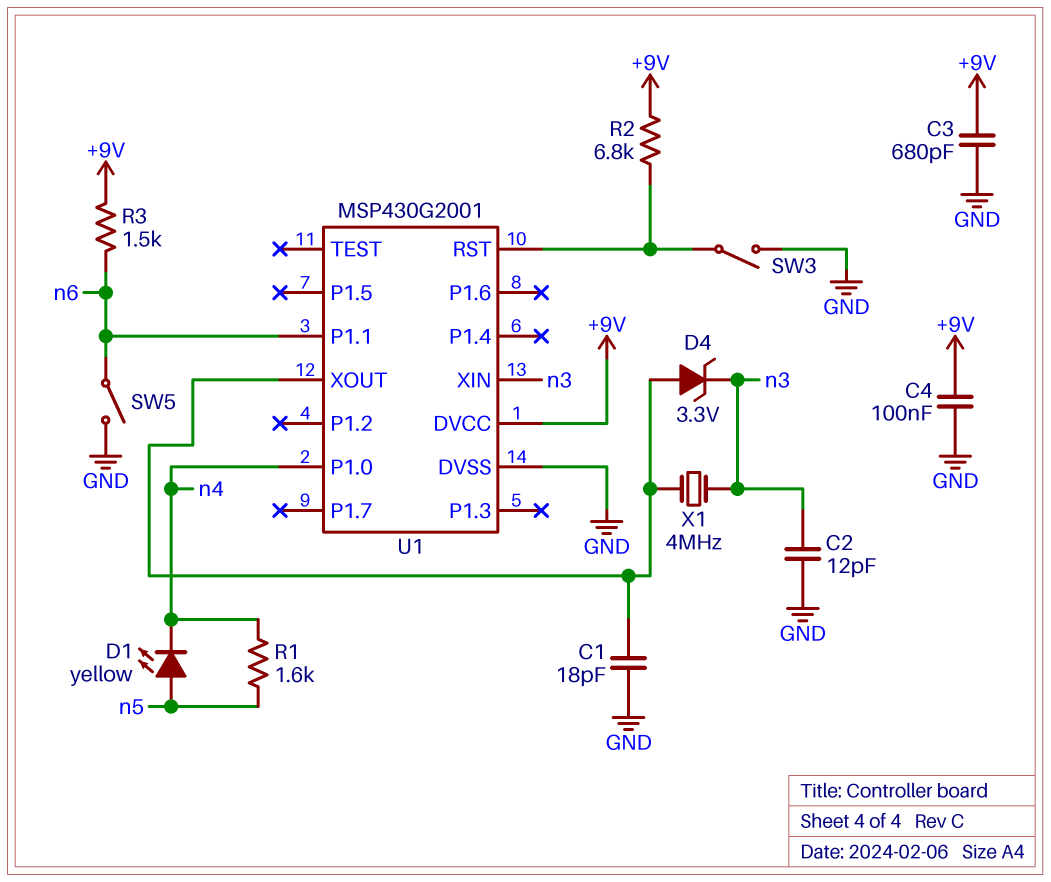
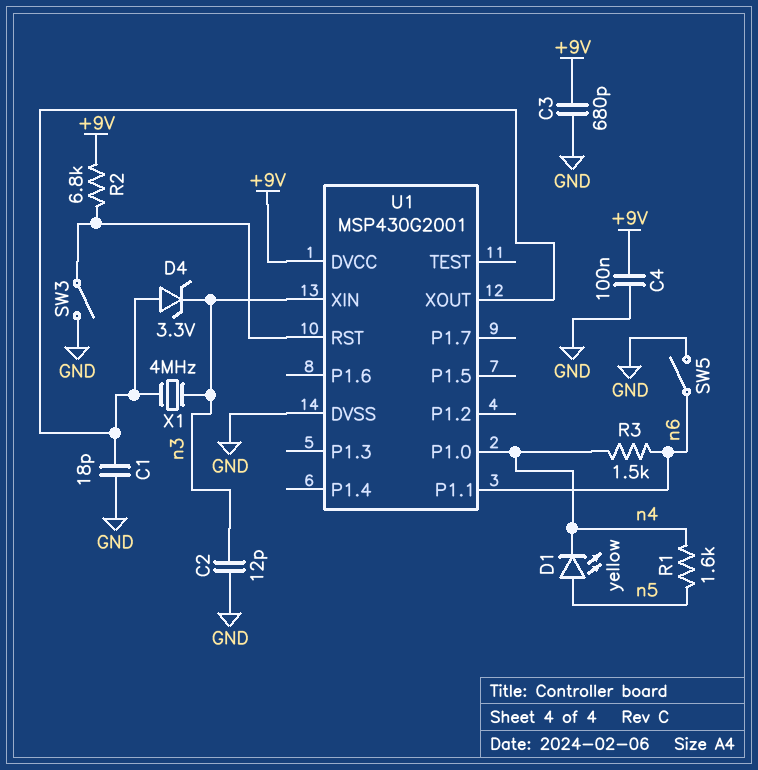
R3: 1.5k (+9V, n6) -> 1.5k (n4, n6)

